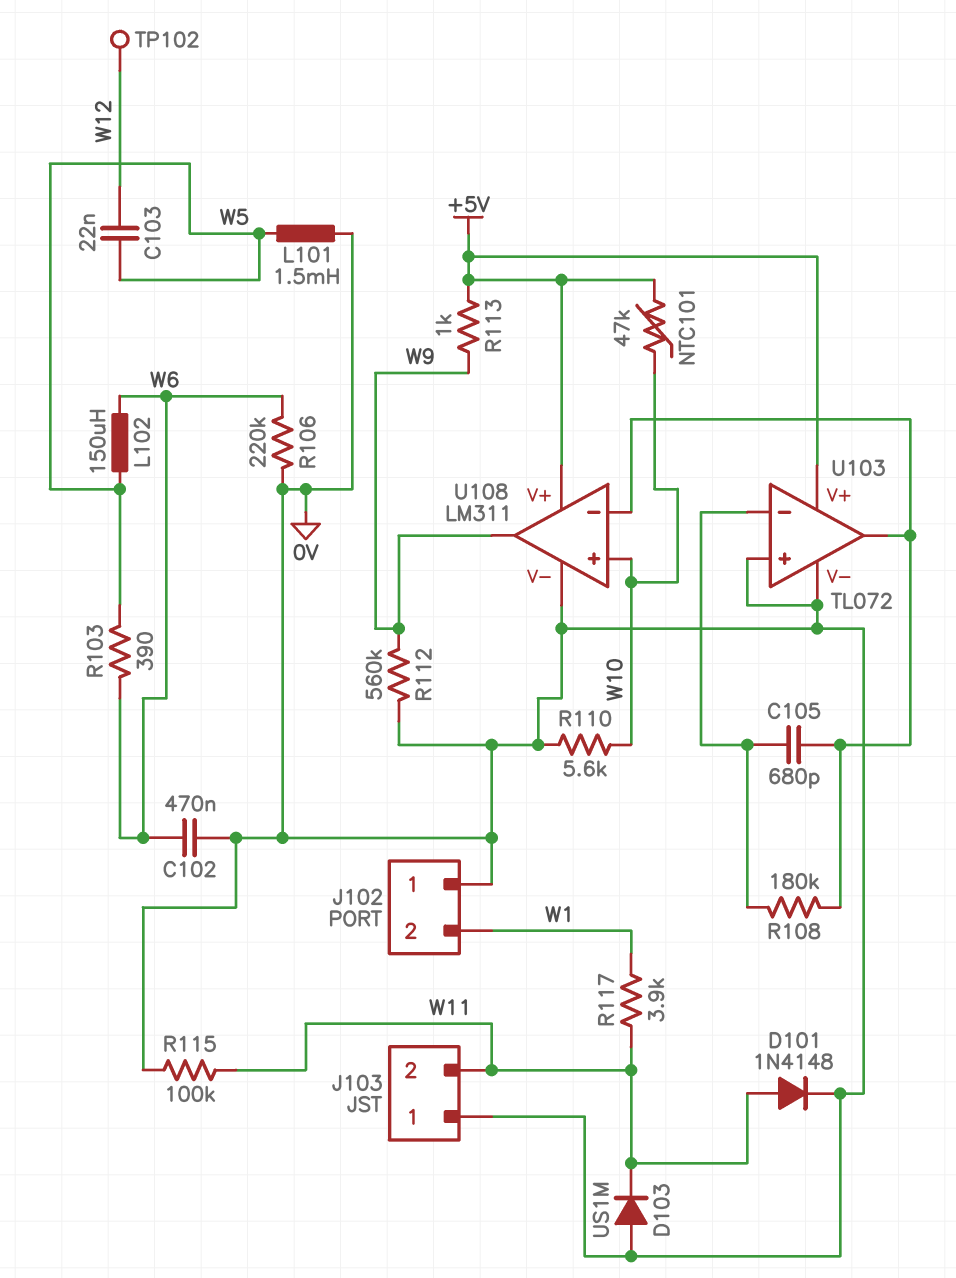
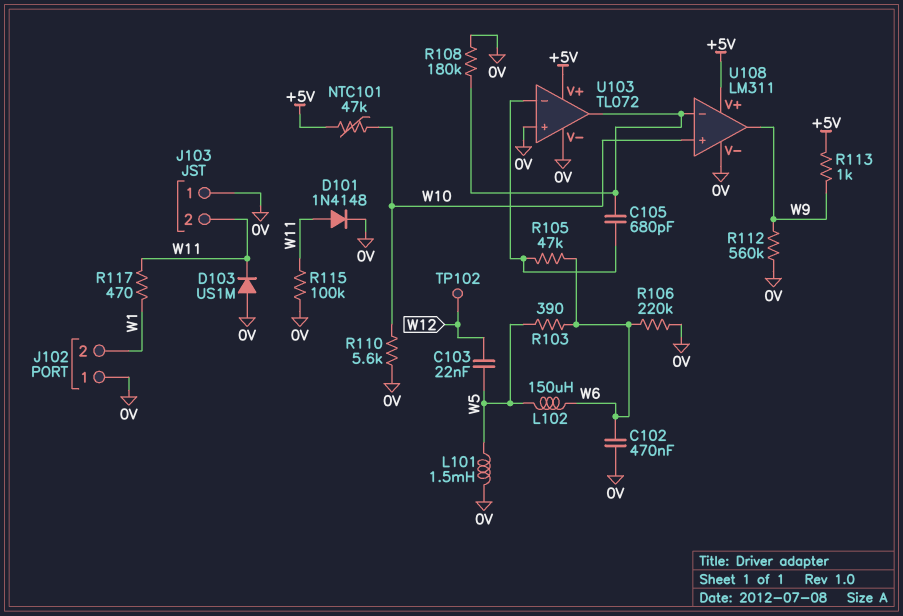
R105: none -> 47k (U103/in-, W6)
R108: 180k (U103/in-, U103/out) -> 180k (0V, U103/out)
R117: 3.9k (W1, W11) -> 470 (W1, W11)

